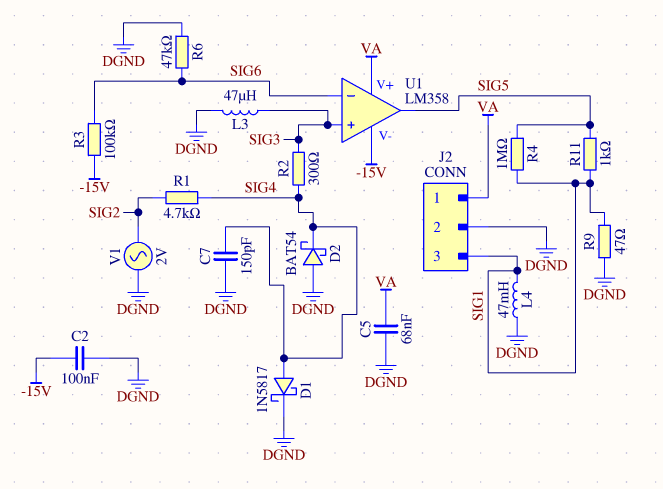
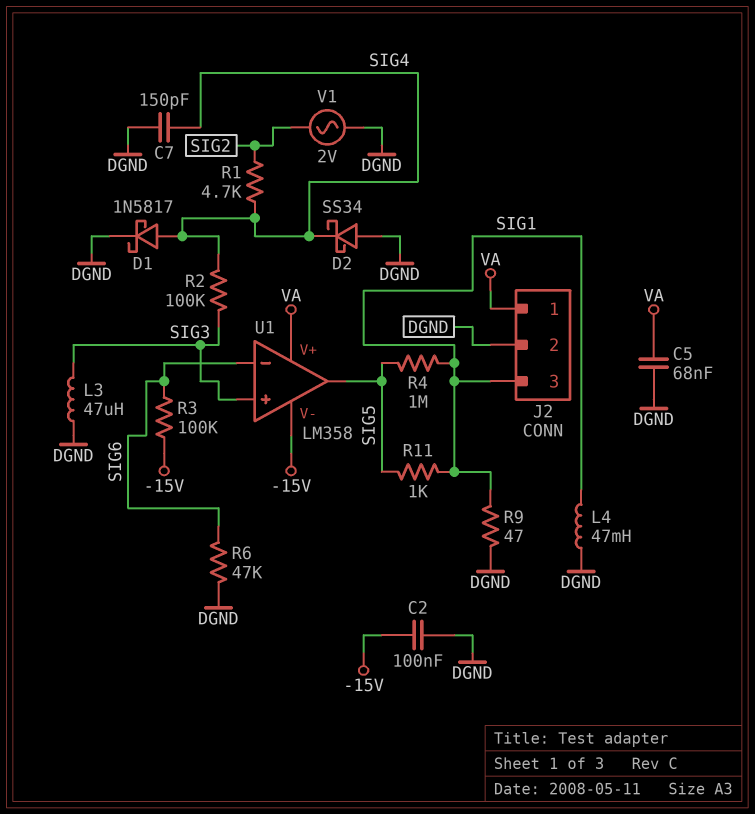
D2: schottky BAT54 (A DGND, K SIG4) -> schottky SS34 (A DGND, K SIG4)
R2: 300 (SIG3, SIG4) -> 100k (SIG3, SIG4)

